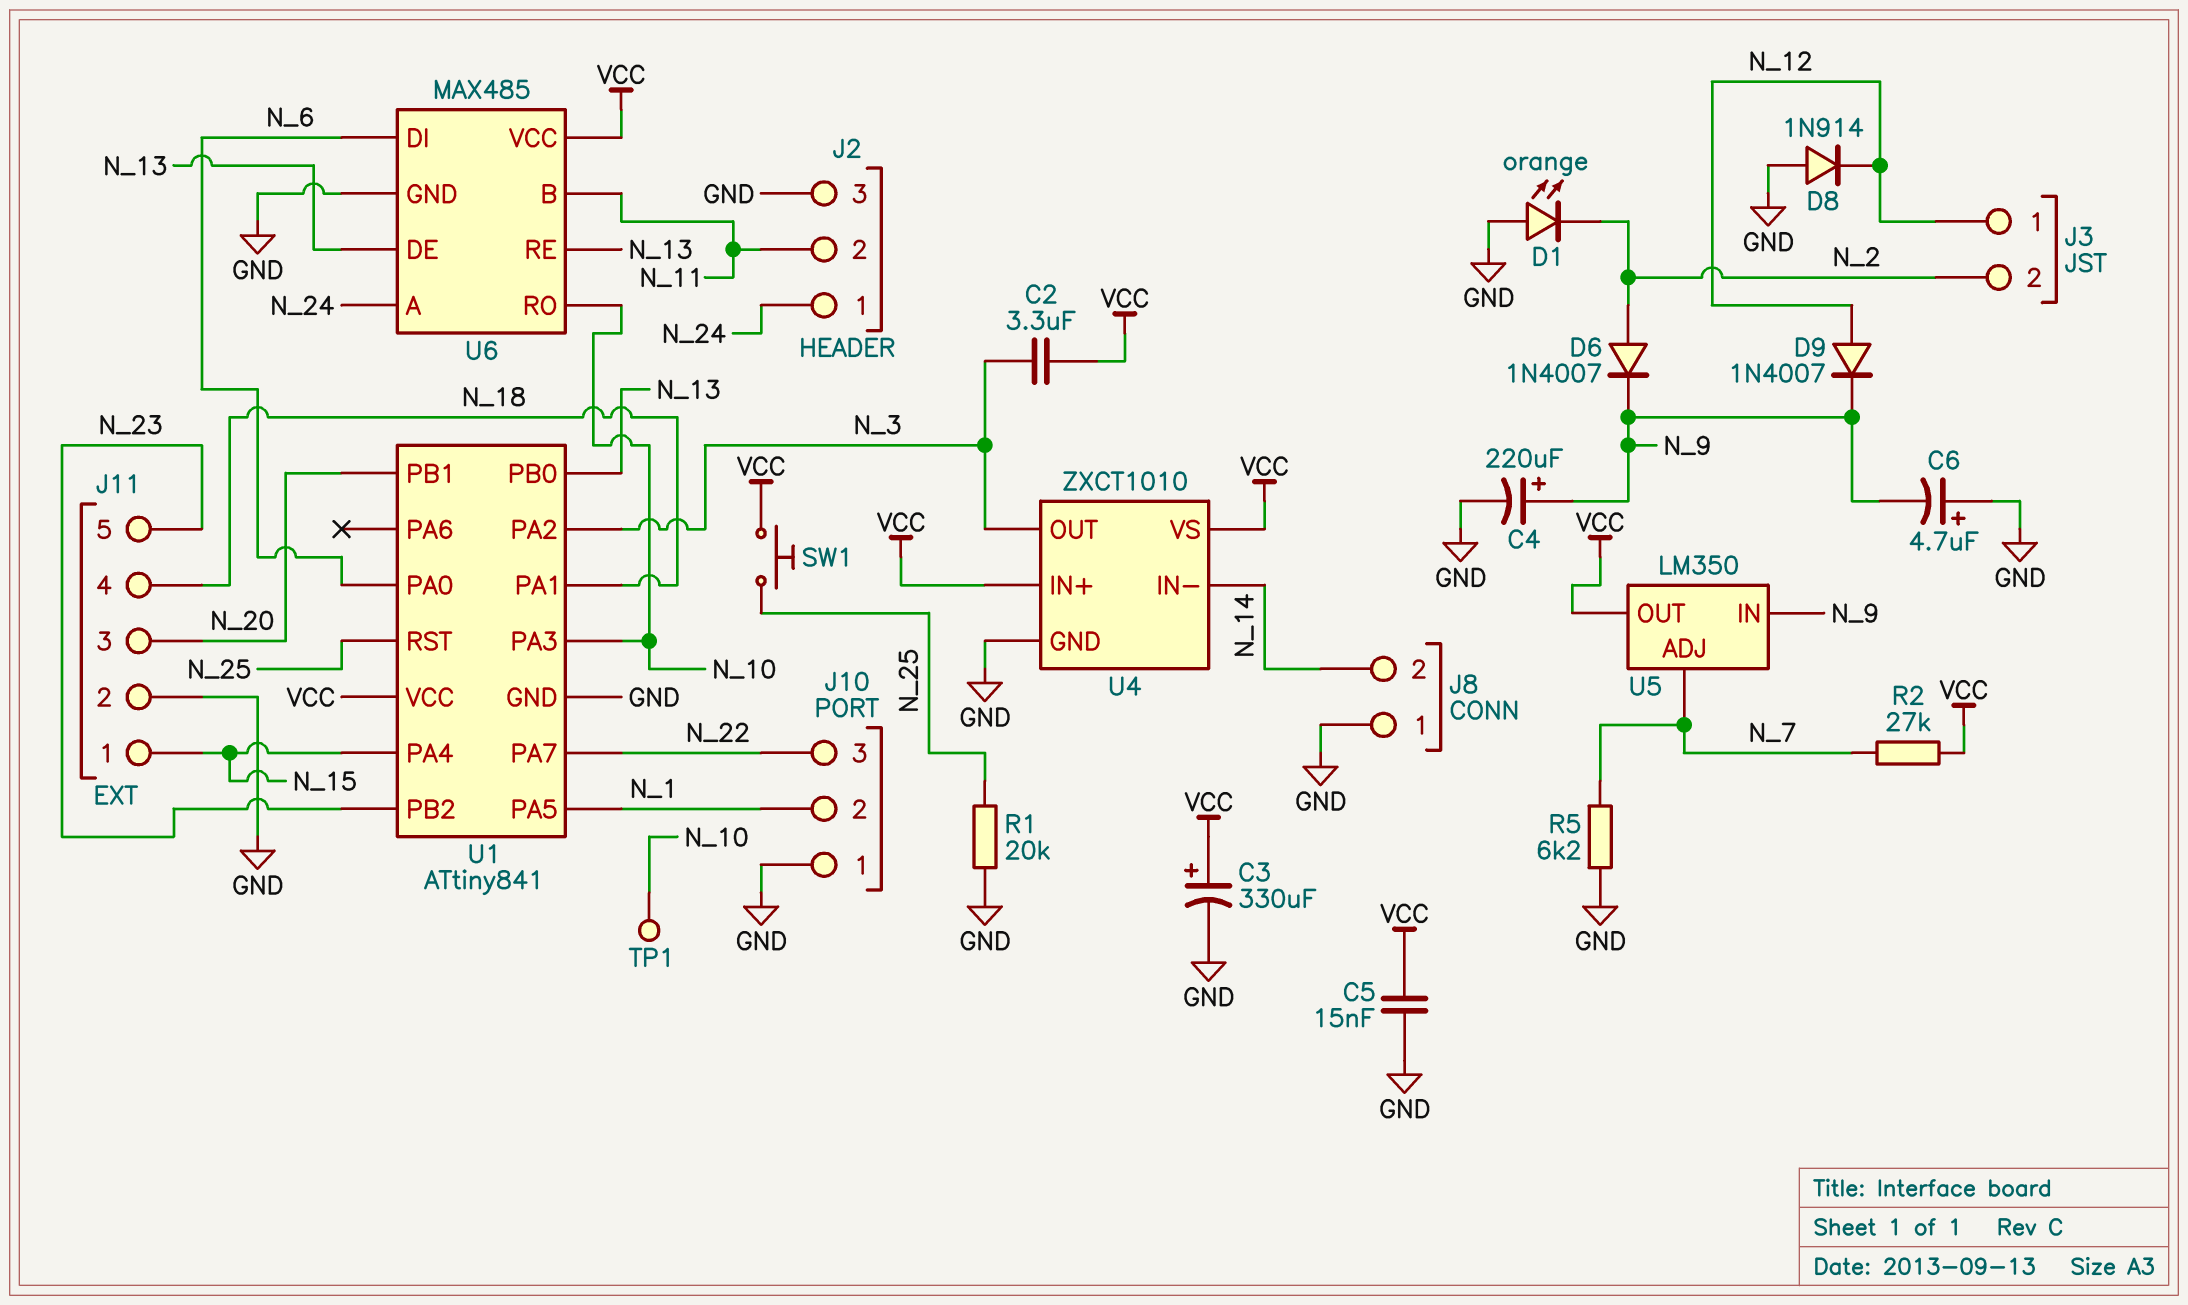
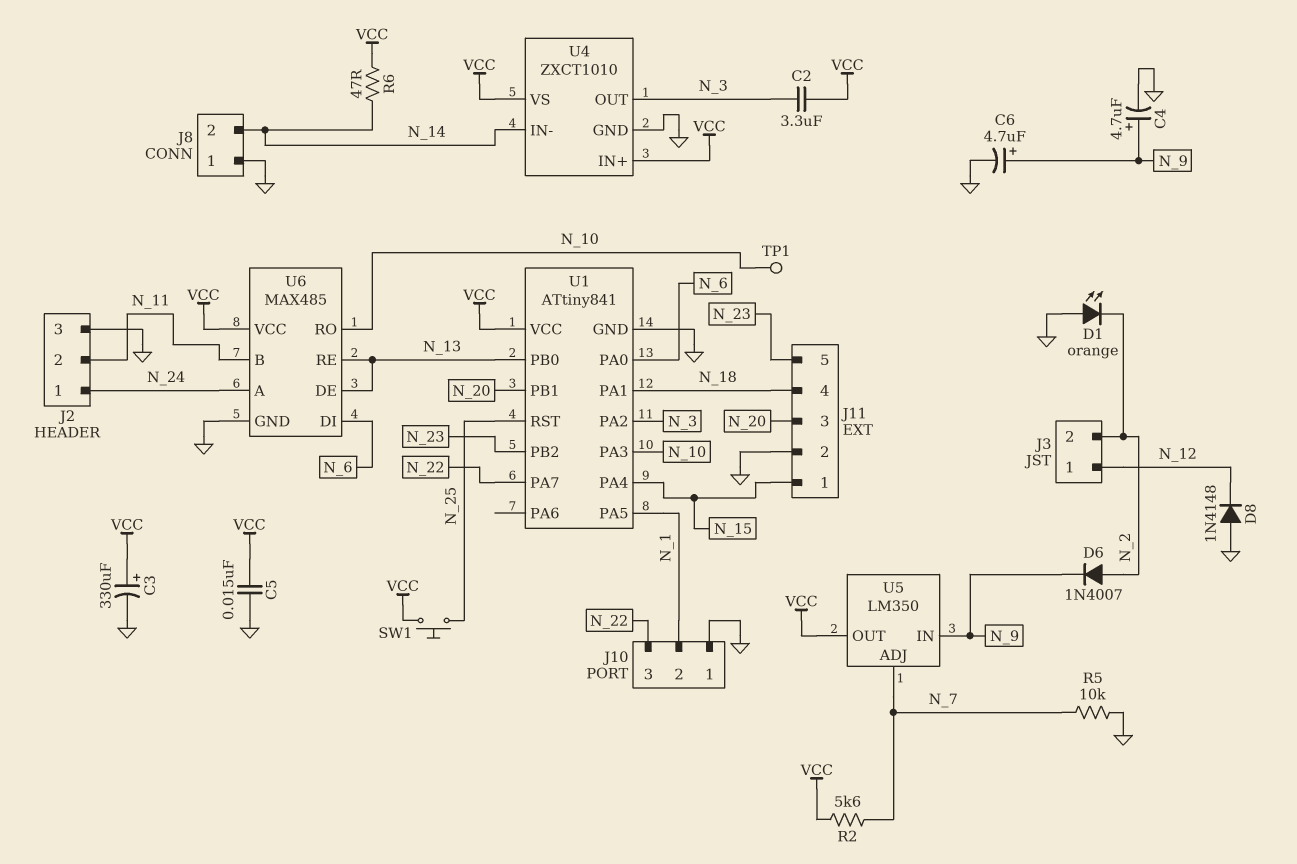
C4: 220uF (plus N_9, minus GND) -> 4.7uF (plus N_9, minus GND)
C6: 4.7uF (plus GND, minus N_9) -> 4.7uF (plus N_9, minus GND)
D8: diode 1N914 (A GND, K N_12) -> diode 1N4148 (A GND, K N_12)
D9: diode 1N4007 (A N_12, K N_9) -> none
R1: 20k (GND, N_25) -> none
R2: 27k (N_7, VCC) -> 5.6k (N_7, VCC)
R5: 6.2k (GND, N_7) -> 10k (GND, N_7)
R6: none -> 47 (N_14, VCC)

